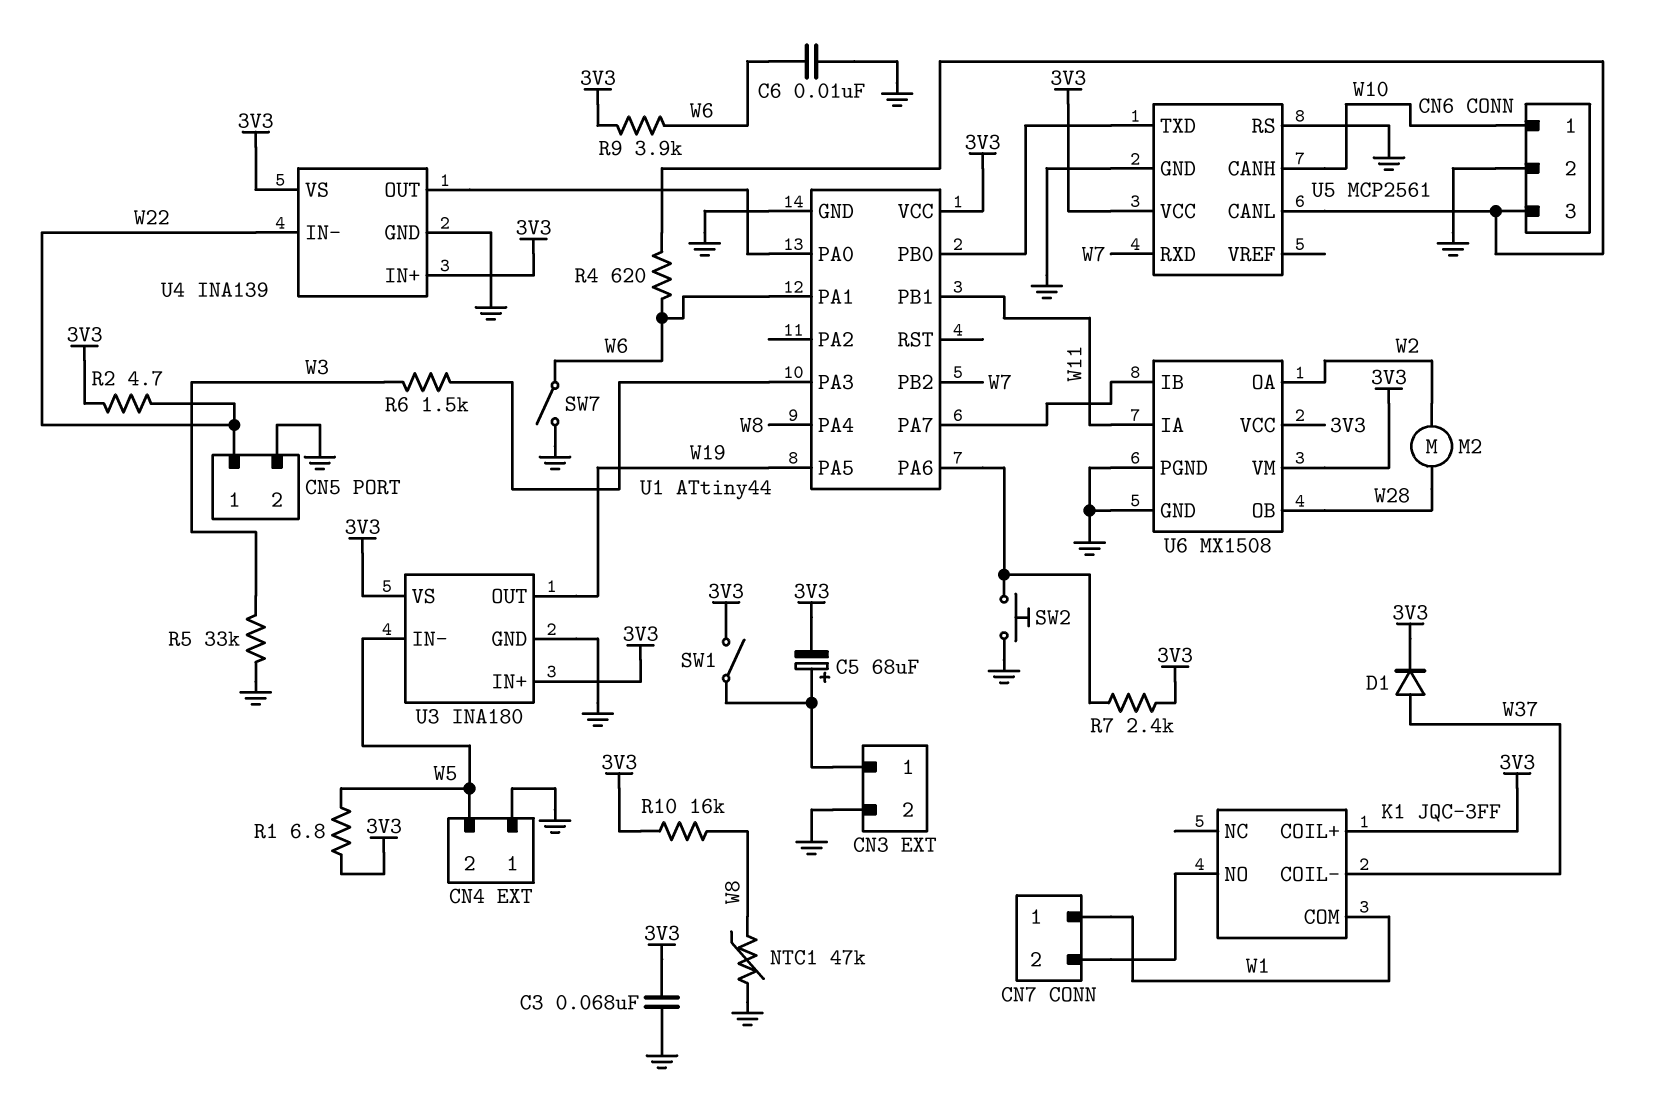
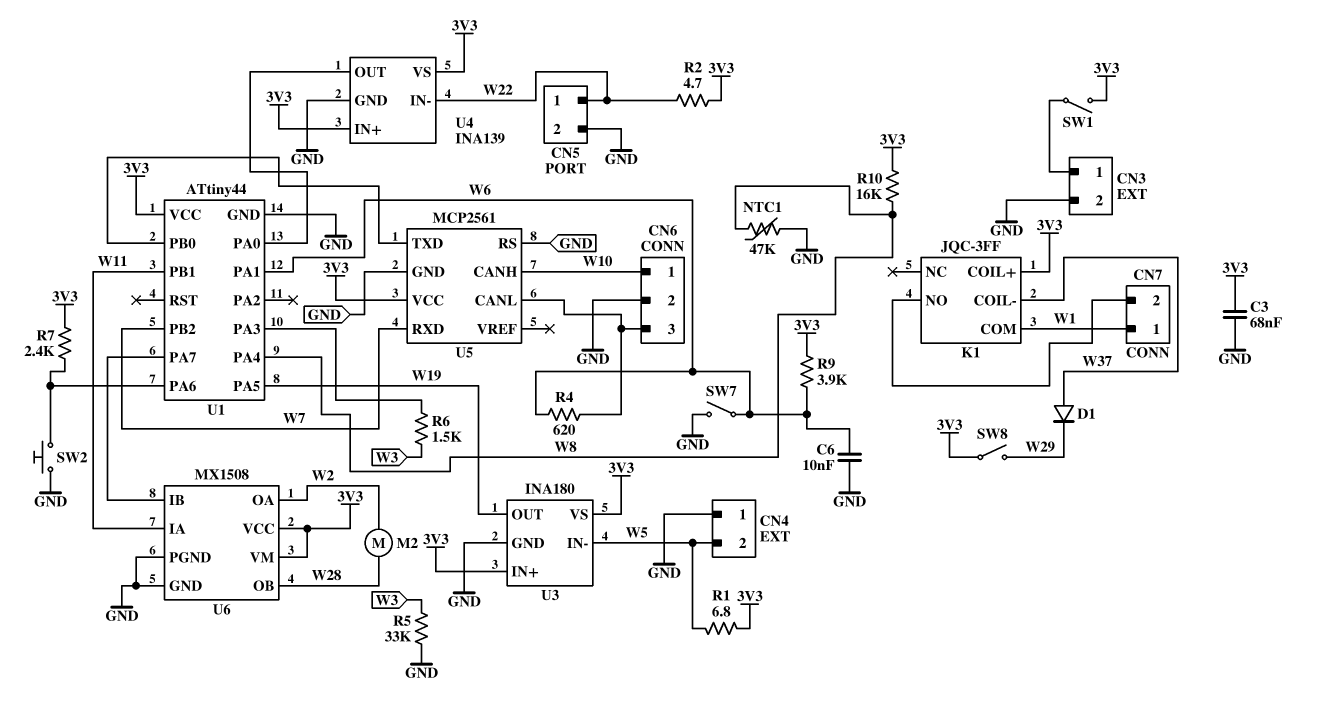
C5: 68uF (plus CN3/1, minus 3V3) -> none
D1: diode (A W37, K 3V3) -> diode (A W37, K W29)
SW8: none -> switch (3V3, W29)

